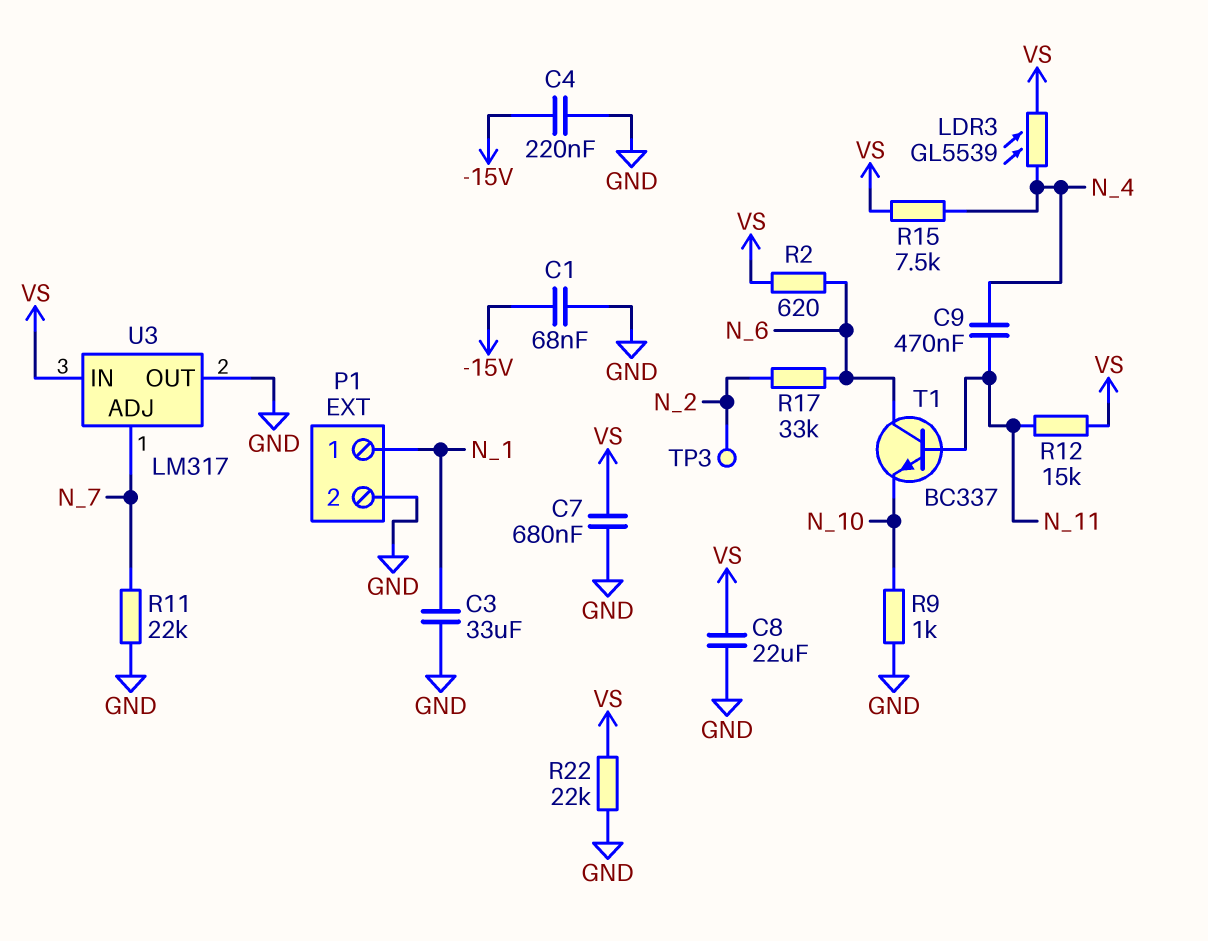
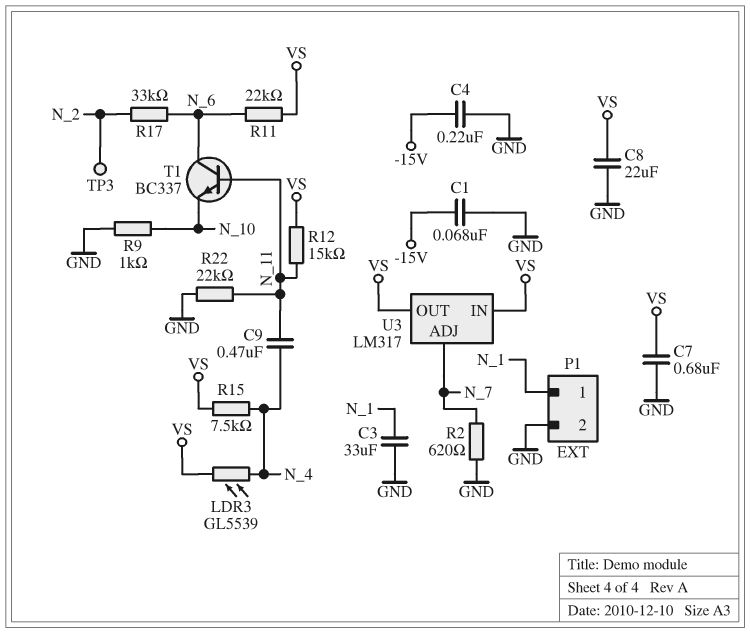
R2: 620 (N_6, VS) -> 620 (GND, N_7)
R11: 22k (GND, N_7) -> 22k (N_6, VS)
R22: 22k (GND, VS) -> 22k (GND, N_11)
U3 pin OUT: GND -> VS

